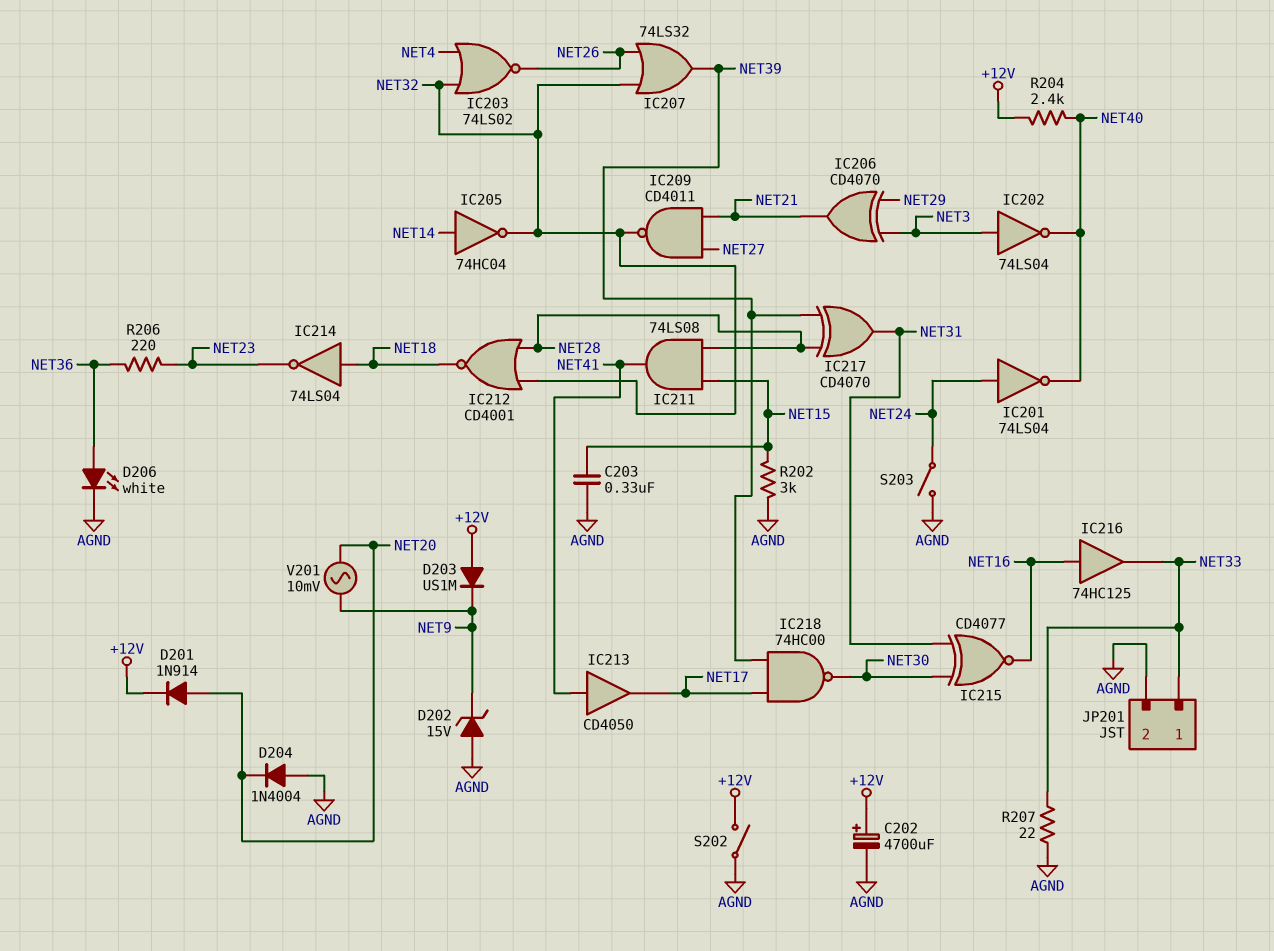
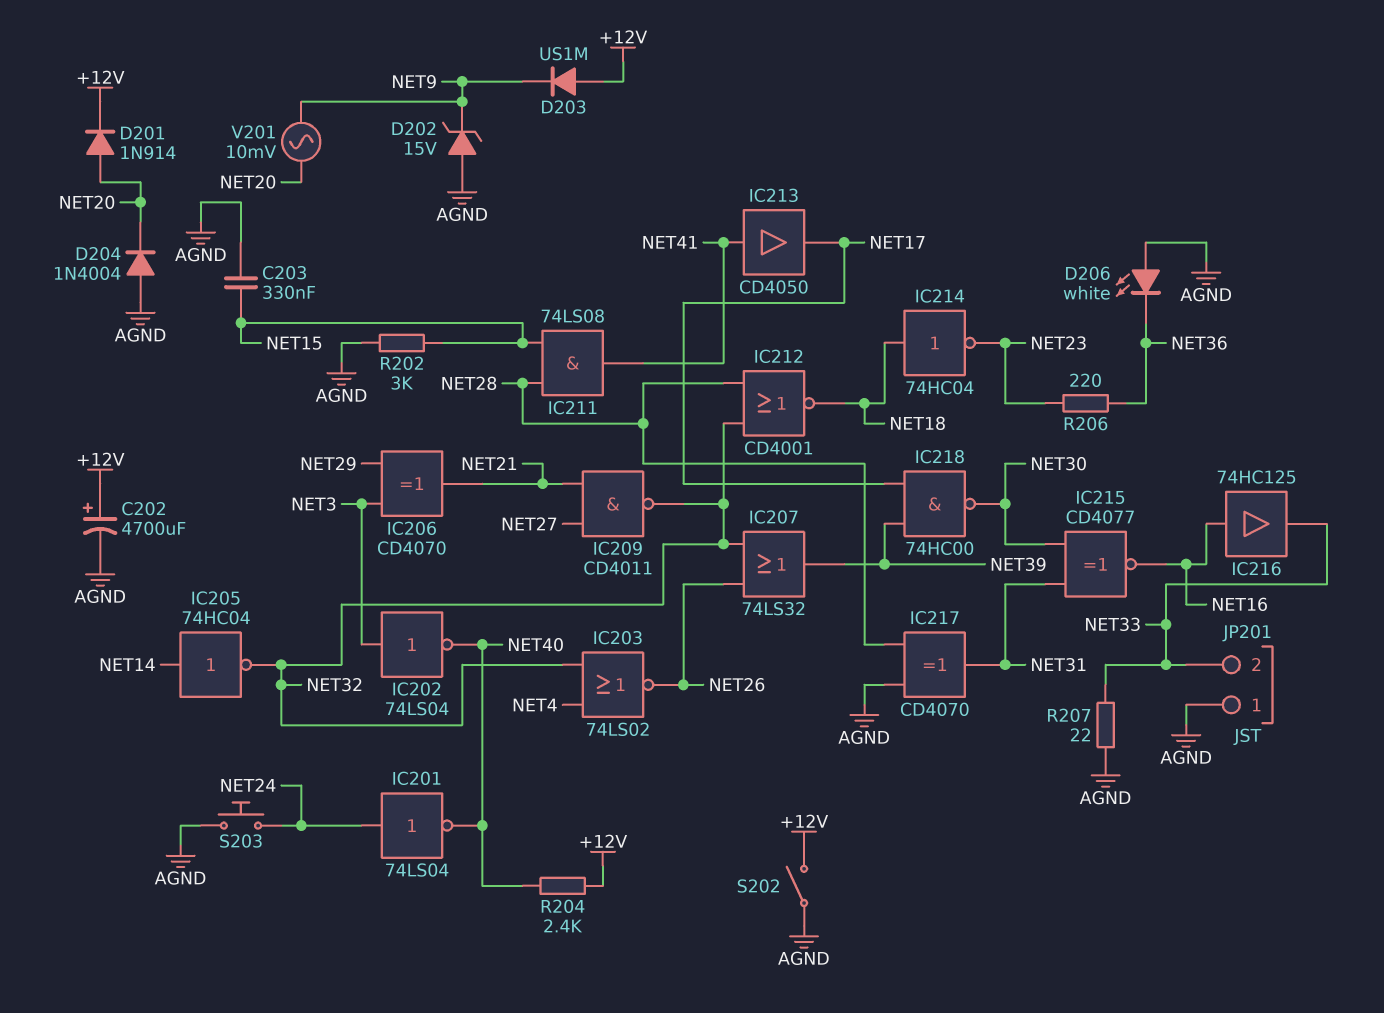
D206: LED white (A NET36, K AGND) -> LED white (A AGND, K NET36)
IC214: NOT 74LS04 (in NET18, out NET23) -> NOT 74HC04 (in NET18, out NET23)
IC217: XOR CD4070 (in NET28, in NET39, out NET31) -> XOR CD4070 (in AGND, in NET28, out NET31)
JP201 pin 1: NET33 -> AGND
JP201 pin 2: AGND -> NET33
S203: switch (AGND, NET24) -> button (AGND, NET24)

